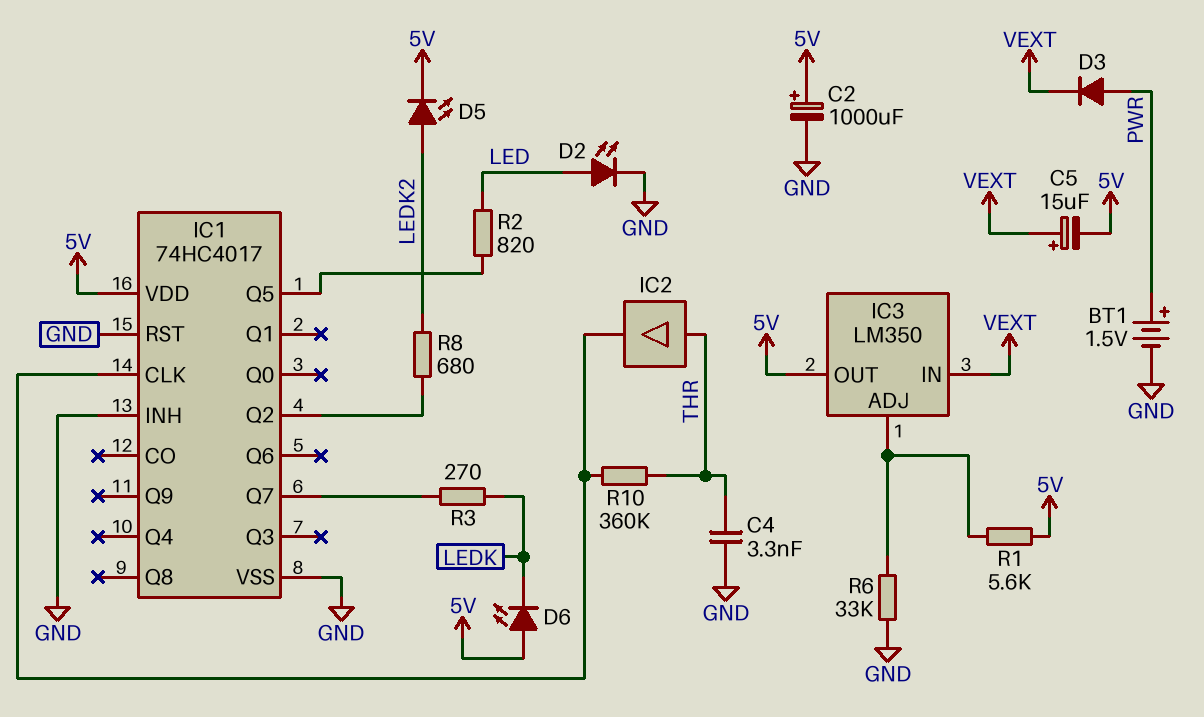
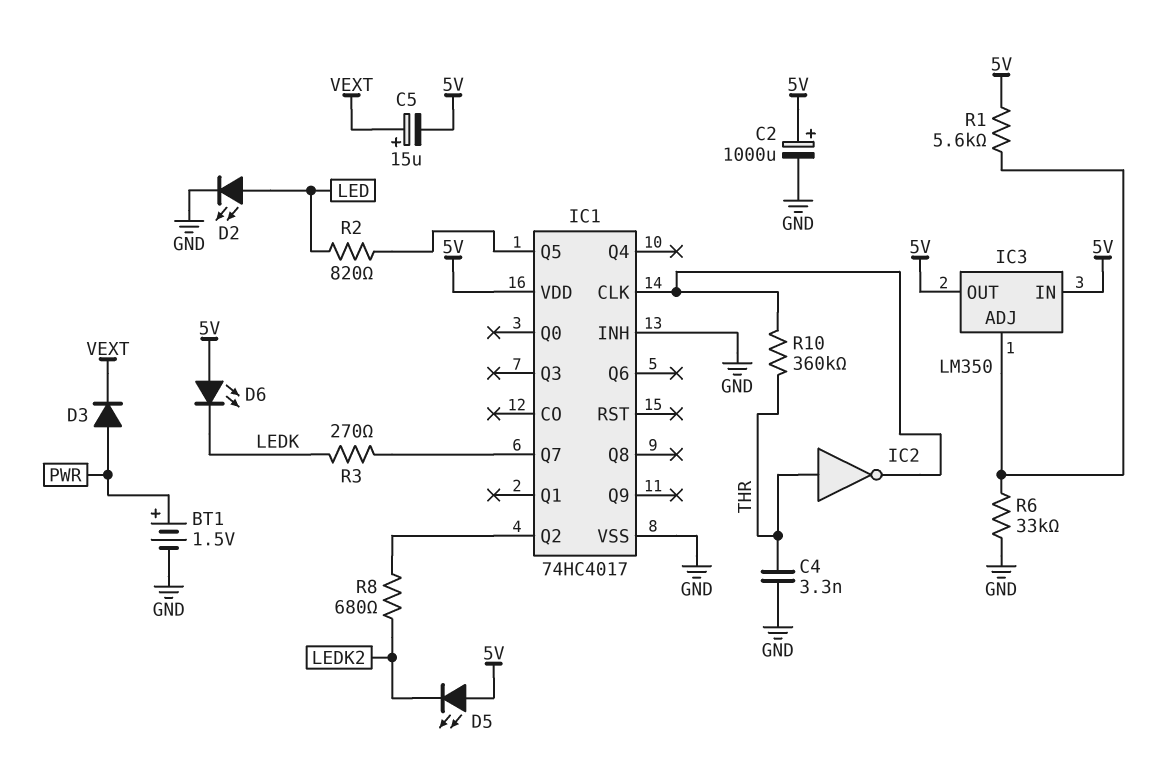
D5: LED (A LEDK2, K 5V) -> LED (A 5V, K LEDK2)
IC1 pin RST: GND -> none
IC2: buffer (in THR, out IC1/CLK) -> NOT (in THR, out IC1/CLK)
IC3 pin IN: VEXT -> 5V

